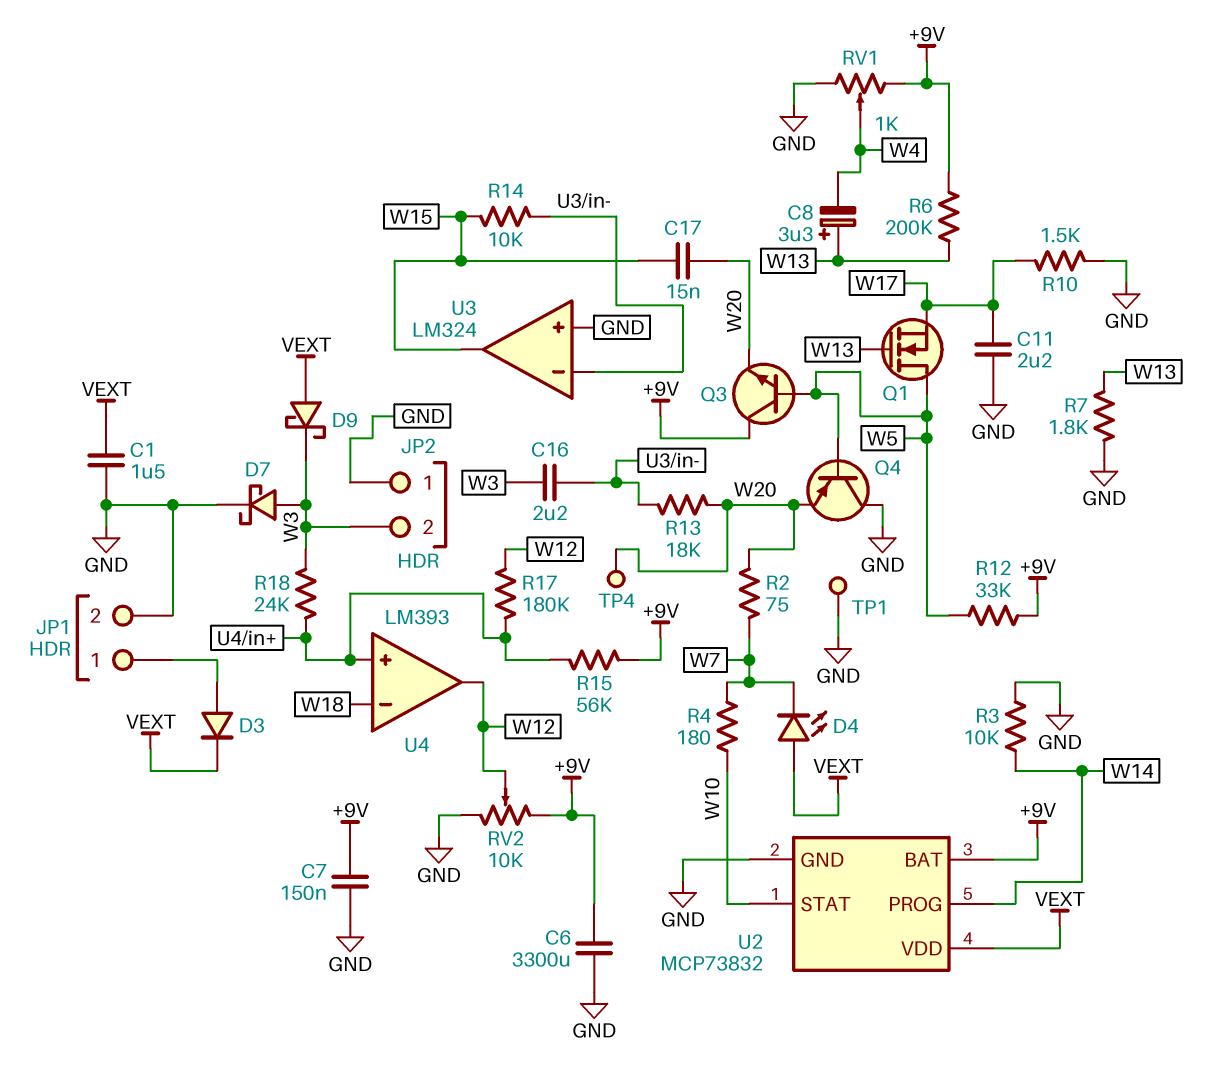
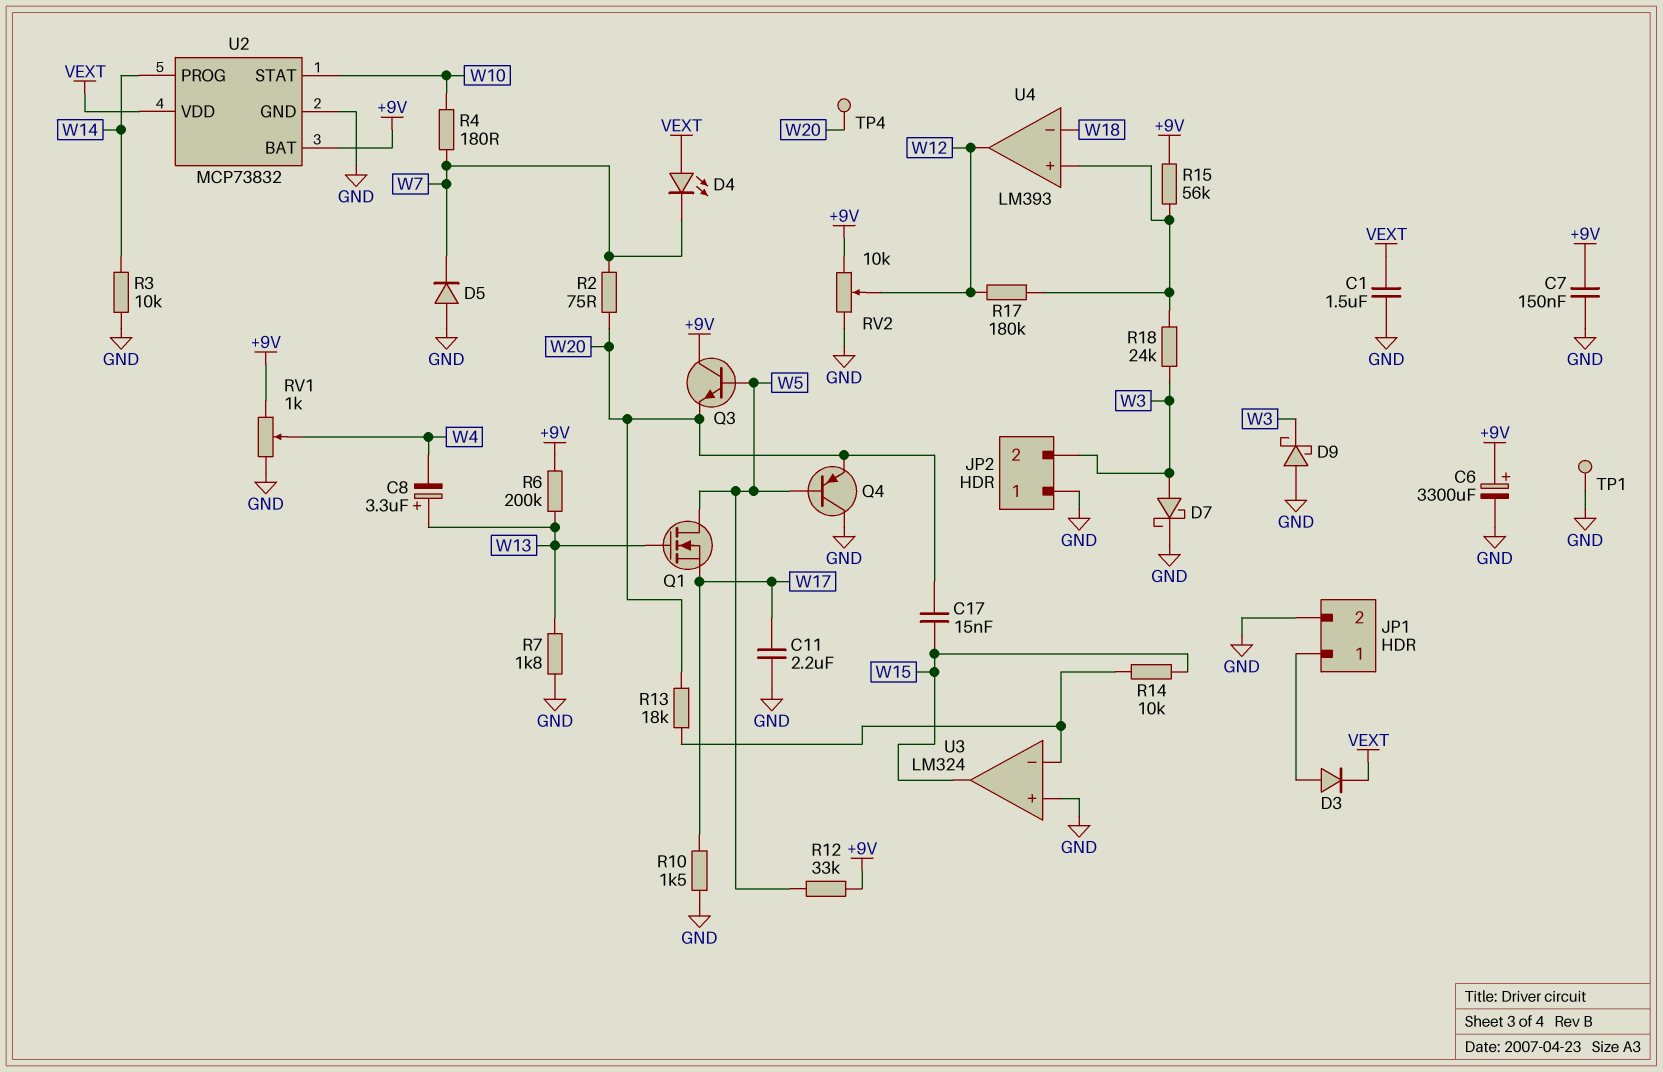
C6: 3300uF (+9V, GND) -> 3300uF (plus +9V, minus GND)
C16: 2.2uF (U3/in-, W3) -> none
D5: none -> diode (A GND, K W7)
D9: schottky (A VEXT, K W3) -> schottky (A GND, K W3)

